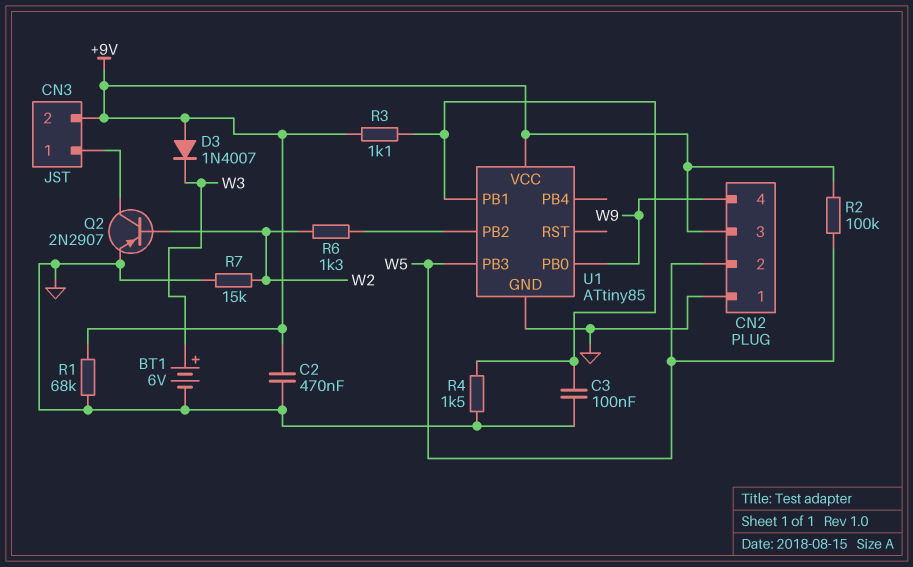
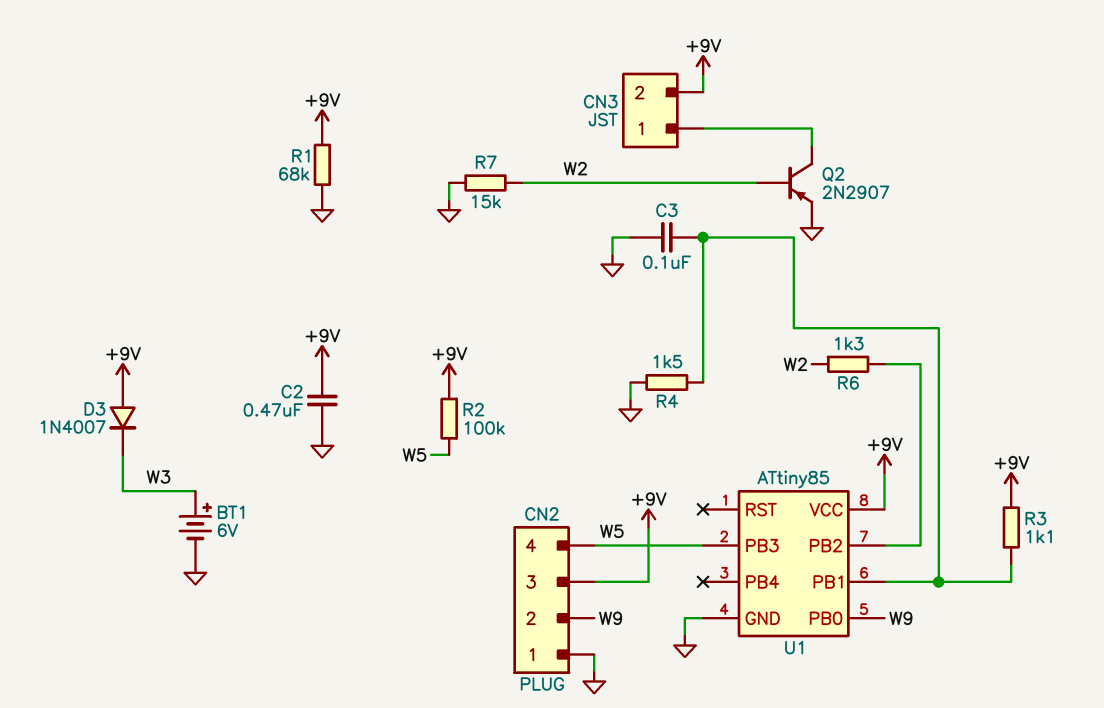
CN2 pin 2: W5 -> W9
CN2 pin 4: W9 -> W5

